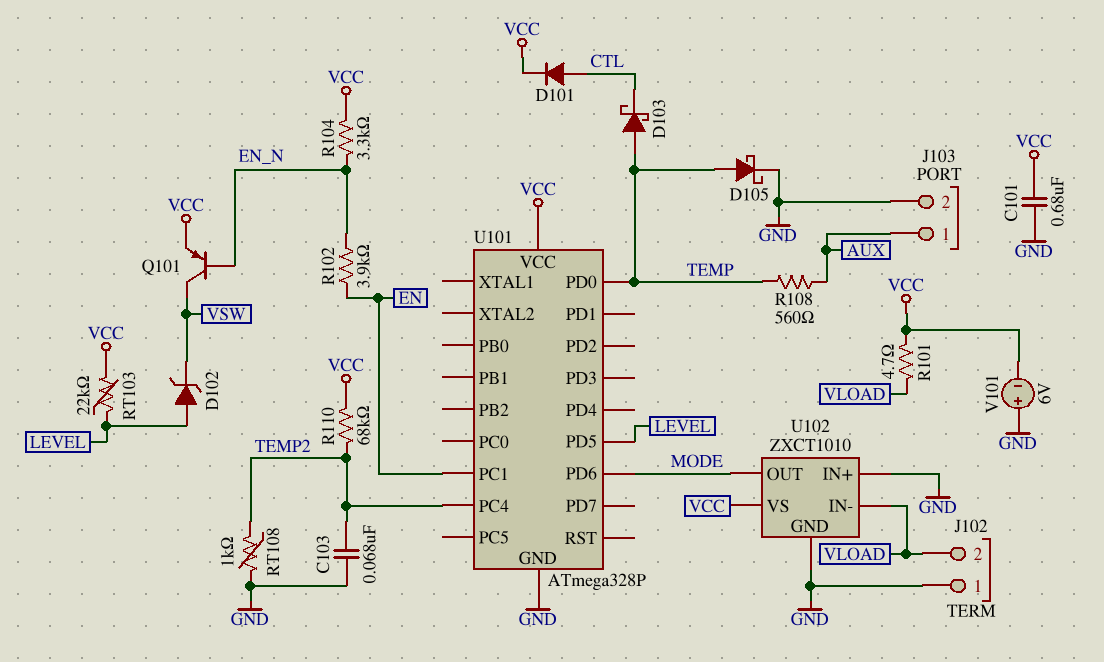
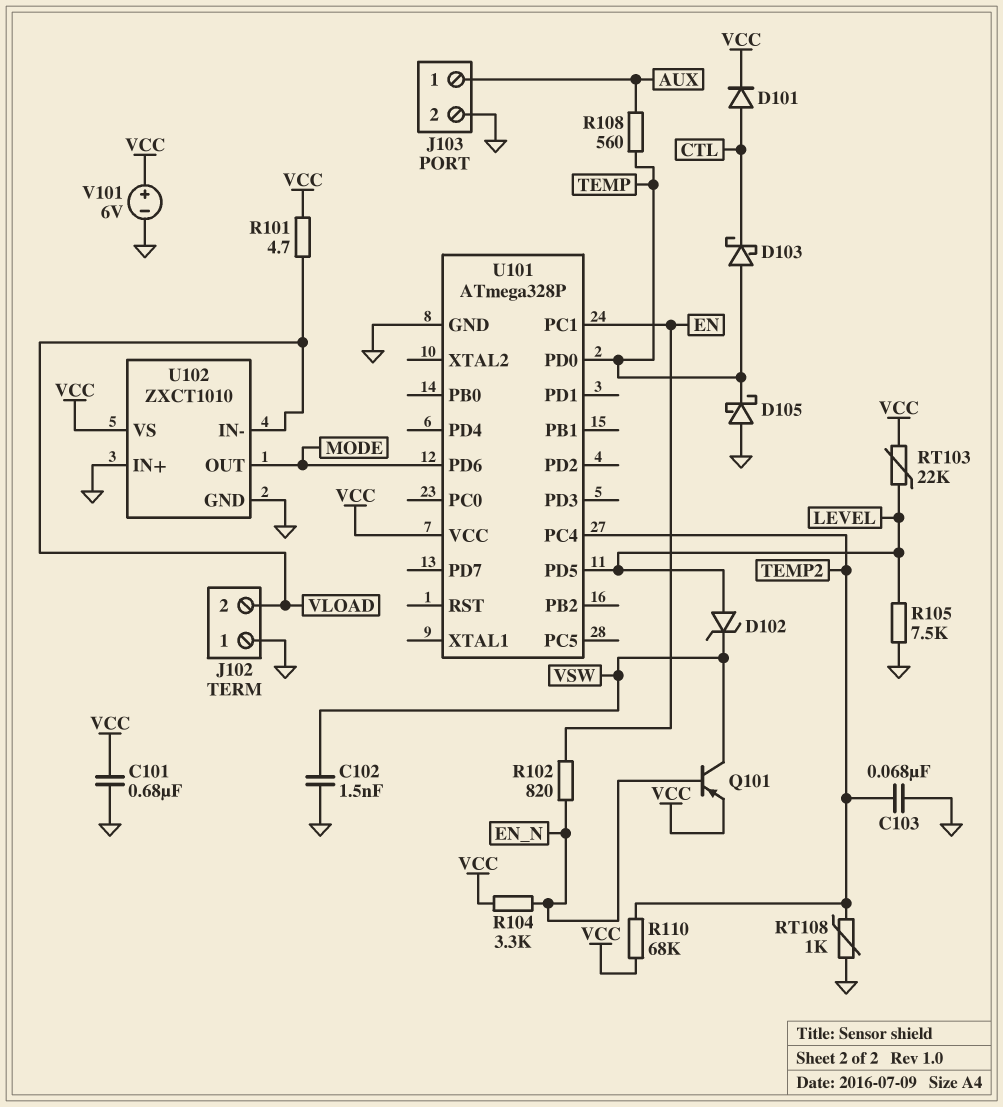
C102: none -> 1.5nF (GND, VSW)
D105: schottky (A TEMP, K GND) -> schottky (A GND, K TEMP)
R102: 3.9k (EN, EN_N) -> 820 (EN, EN_N)
R105: none -> 7.5k (GND, LEVEL)
V101: 6V (plus GND, minus VCC) -> 6V (plus VCC, minus GND)

